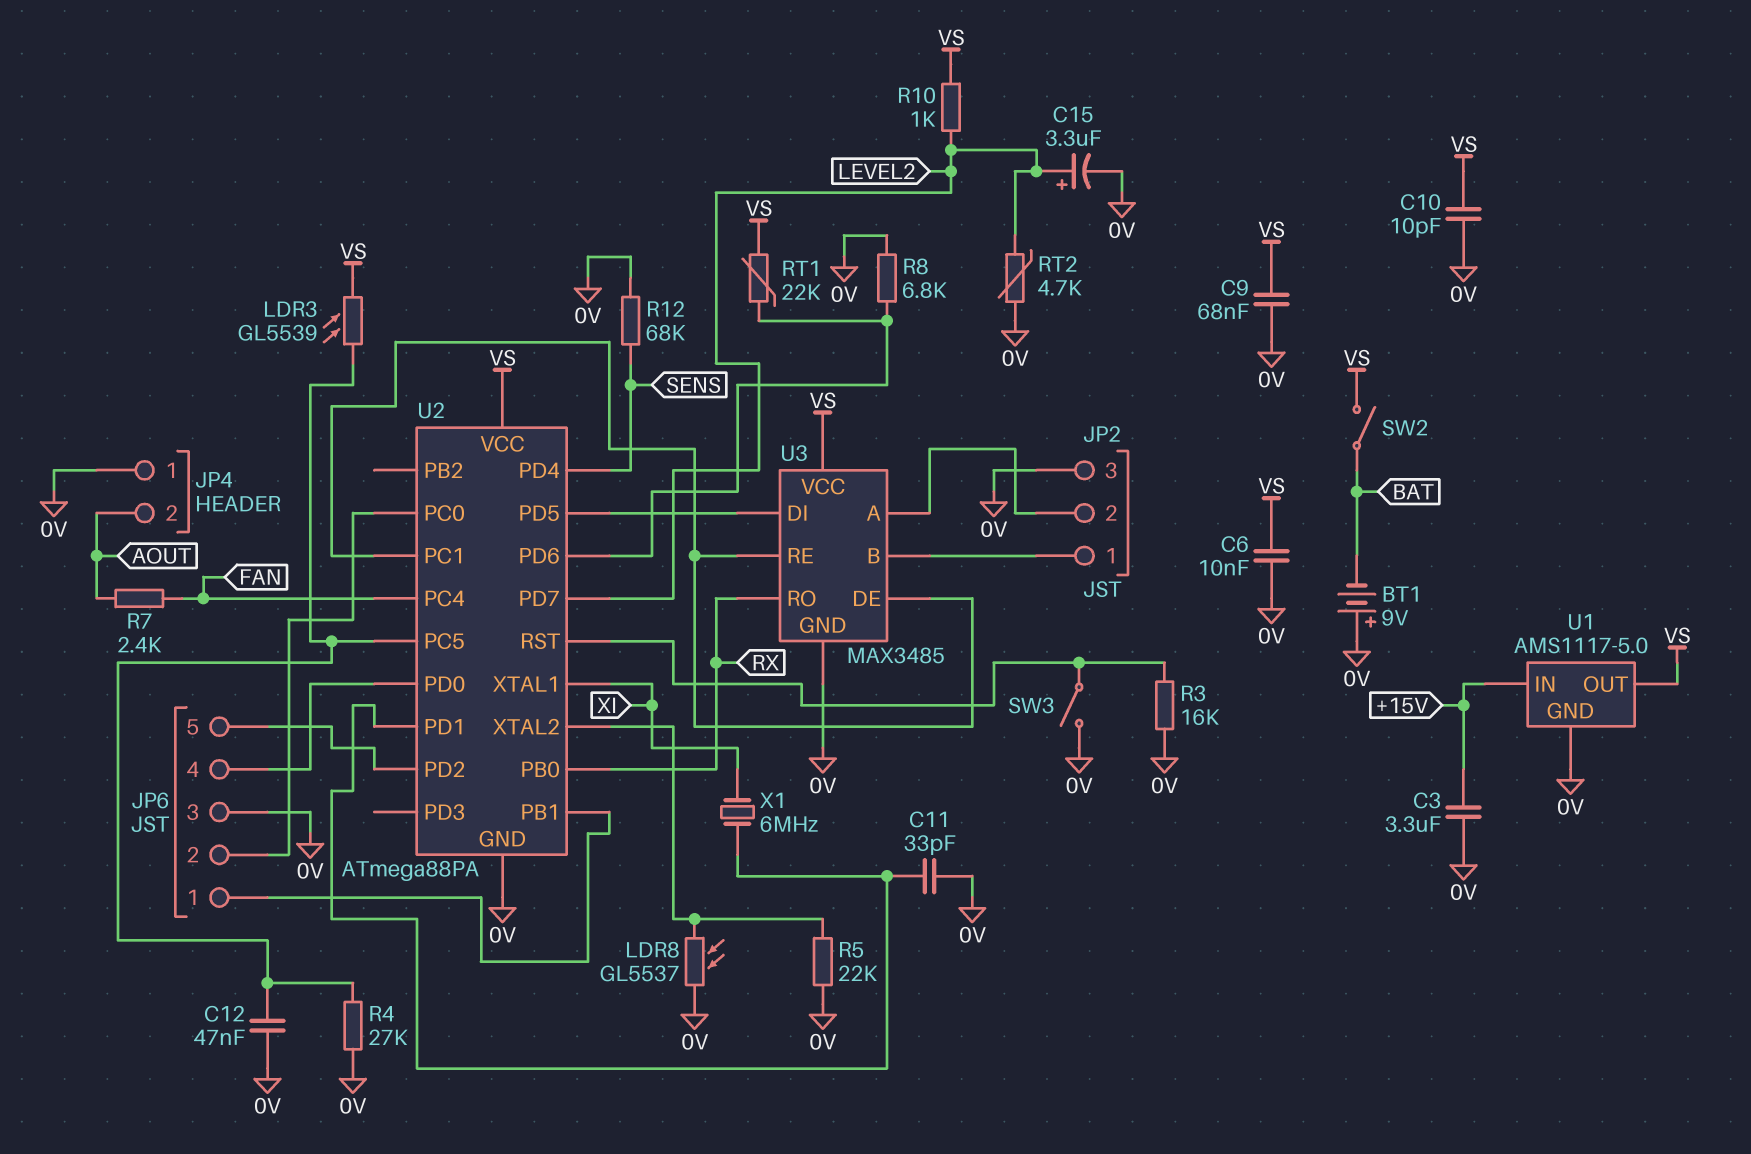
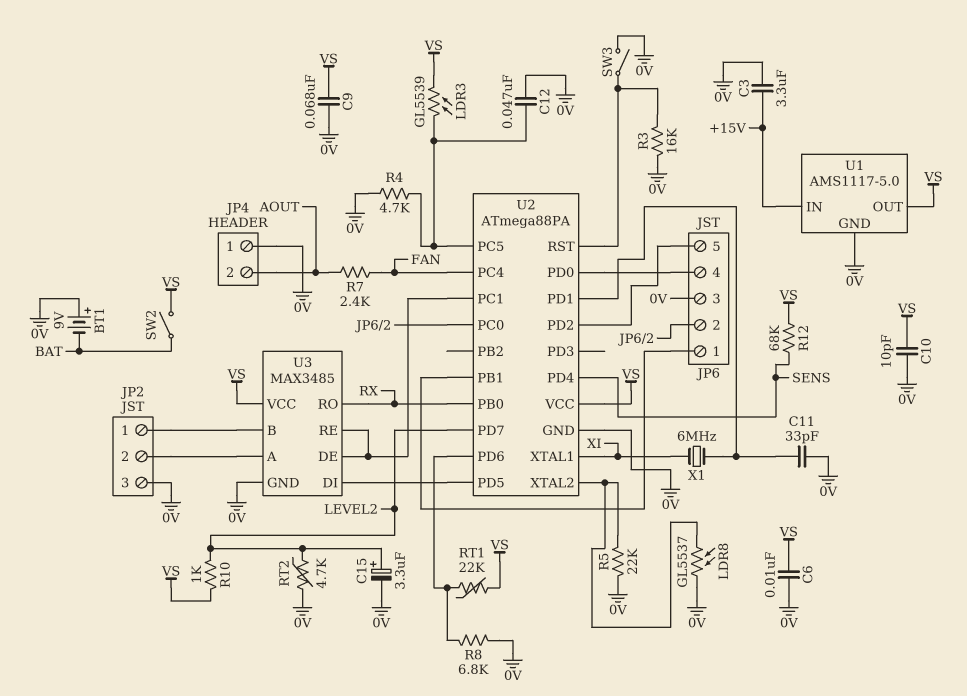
R4: 27k (0V, U2/PC5) -> 4.7k (0V, U2/PC5)
R12: 68k (0V, SENS) -> 68k (SENS, VS)

